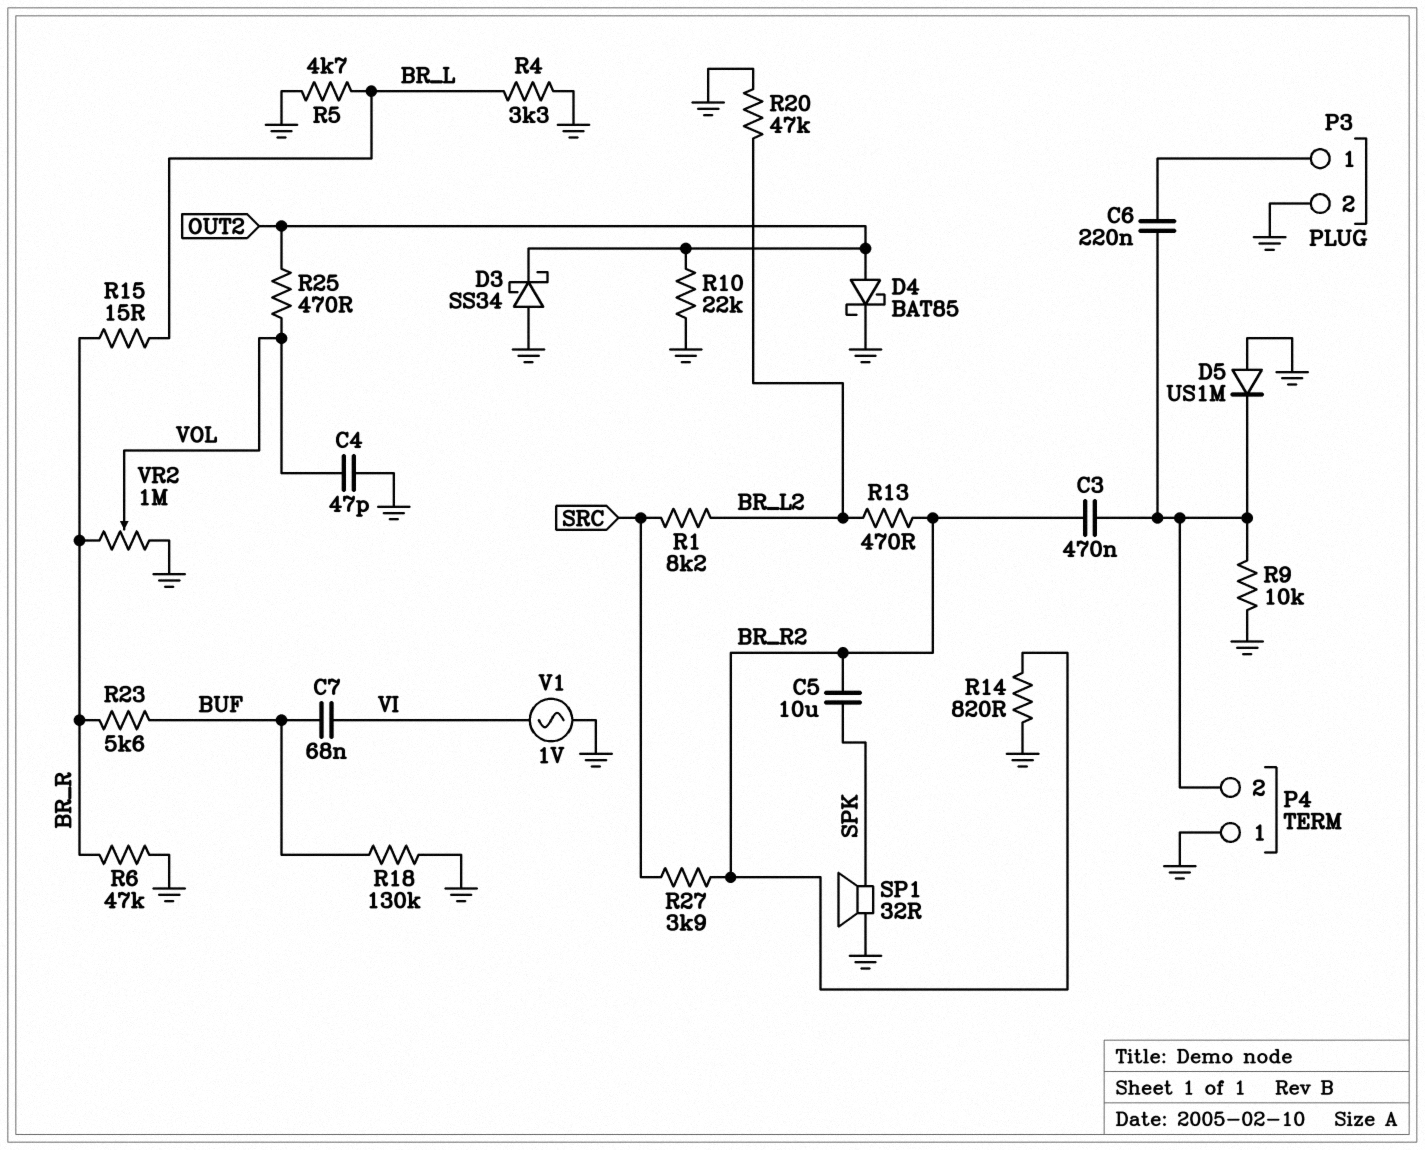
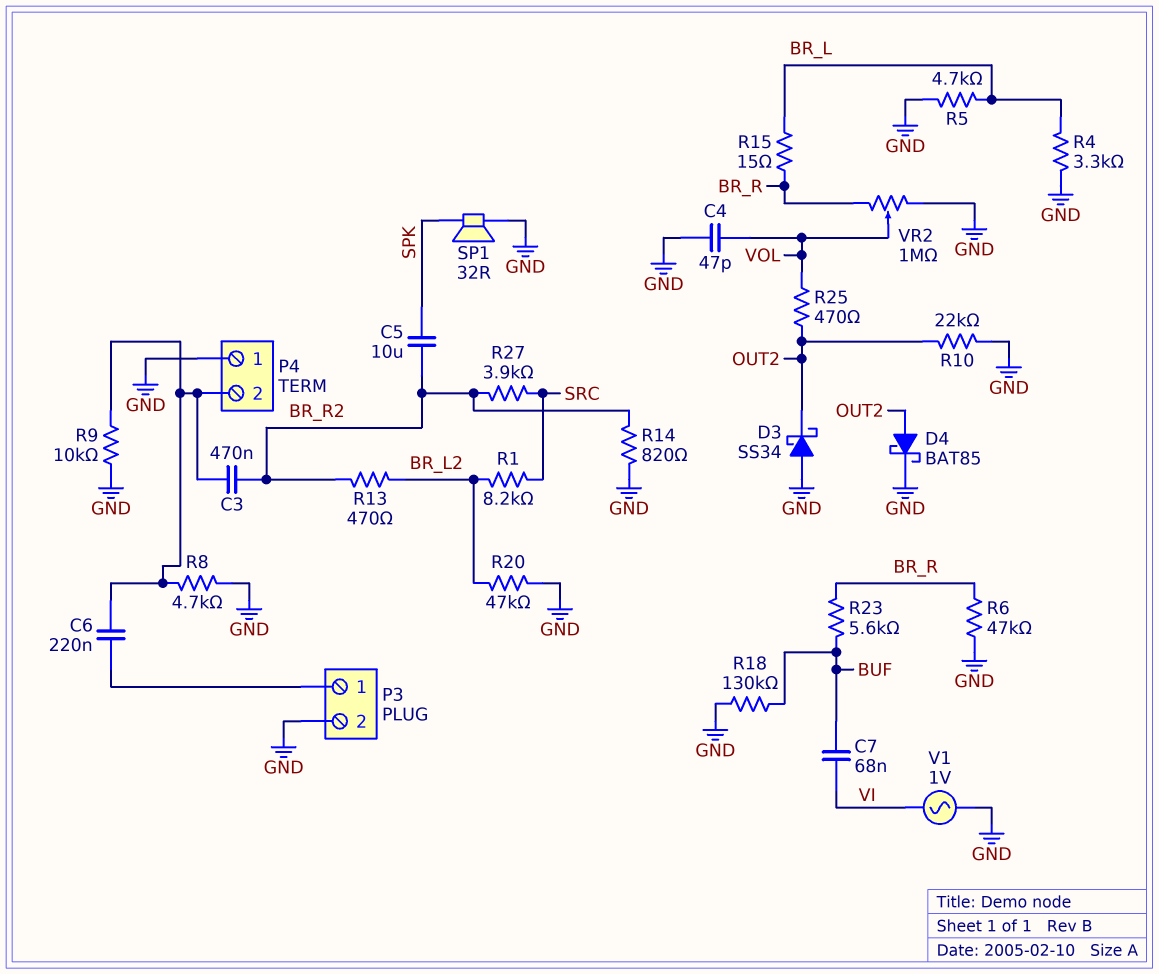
D5: diode US1M (A GND, K P4/2) -> none
R8: none -> 4.7k (GND, P4/2)

